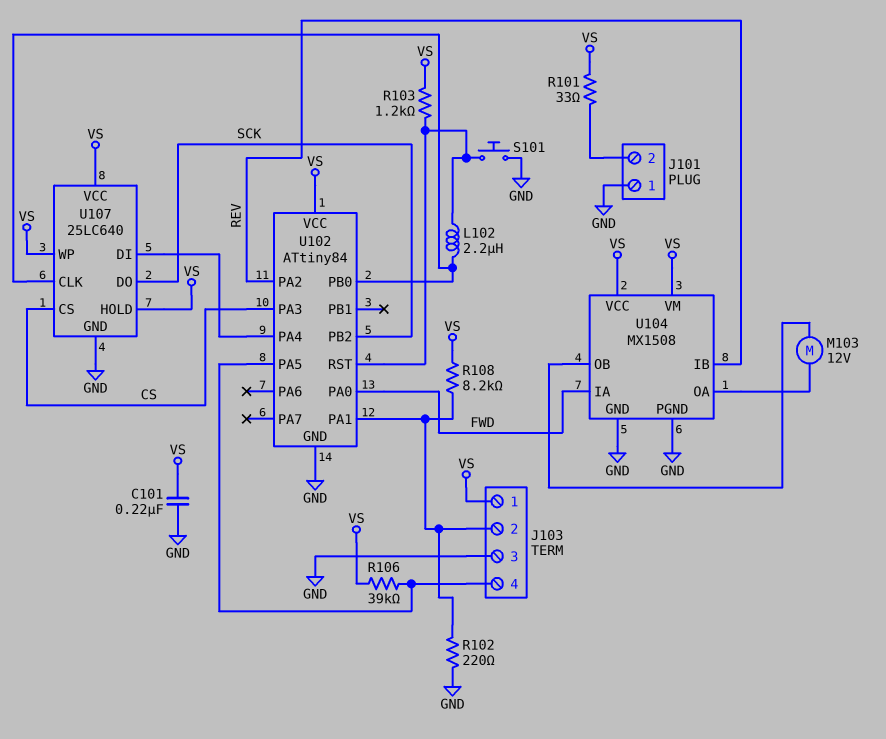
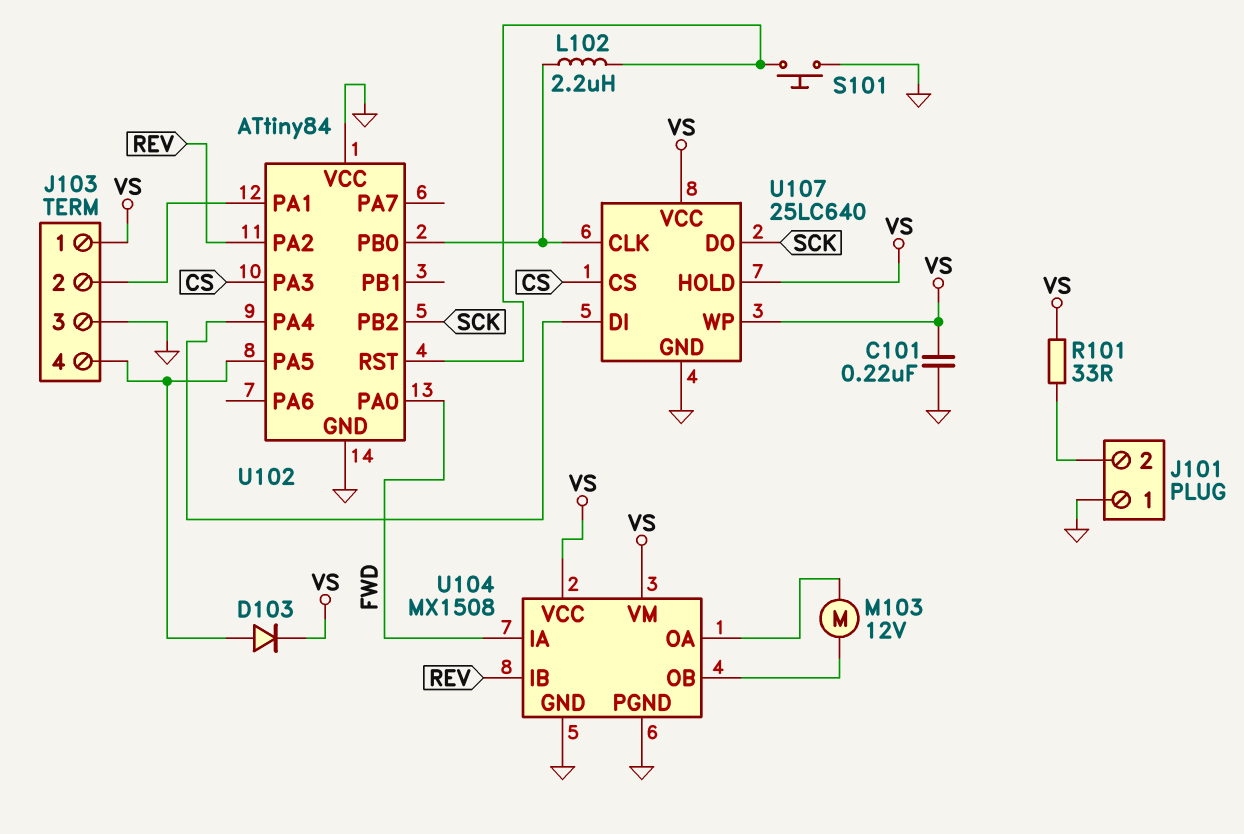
D103: none -> diode (A J103/4, K VS)
R102: 220 (GND, J103/2) -> none
R103: 1.2k (U102/RST, VS) -> none
R106: 39k (J103/4, VS) -> none
R108: 8.2k (J103/2, VS) -> none
U102 pin VCC: VS -> GND

